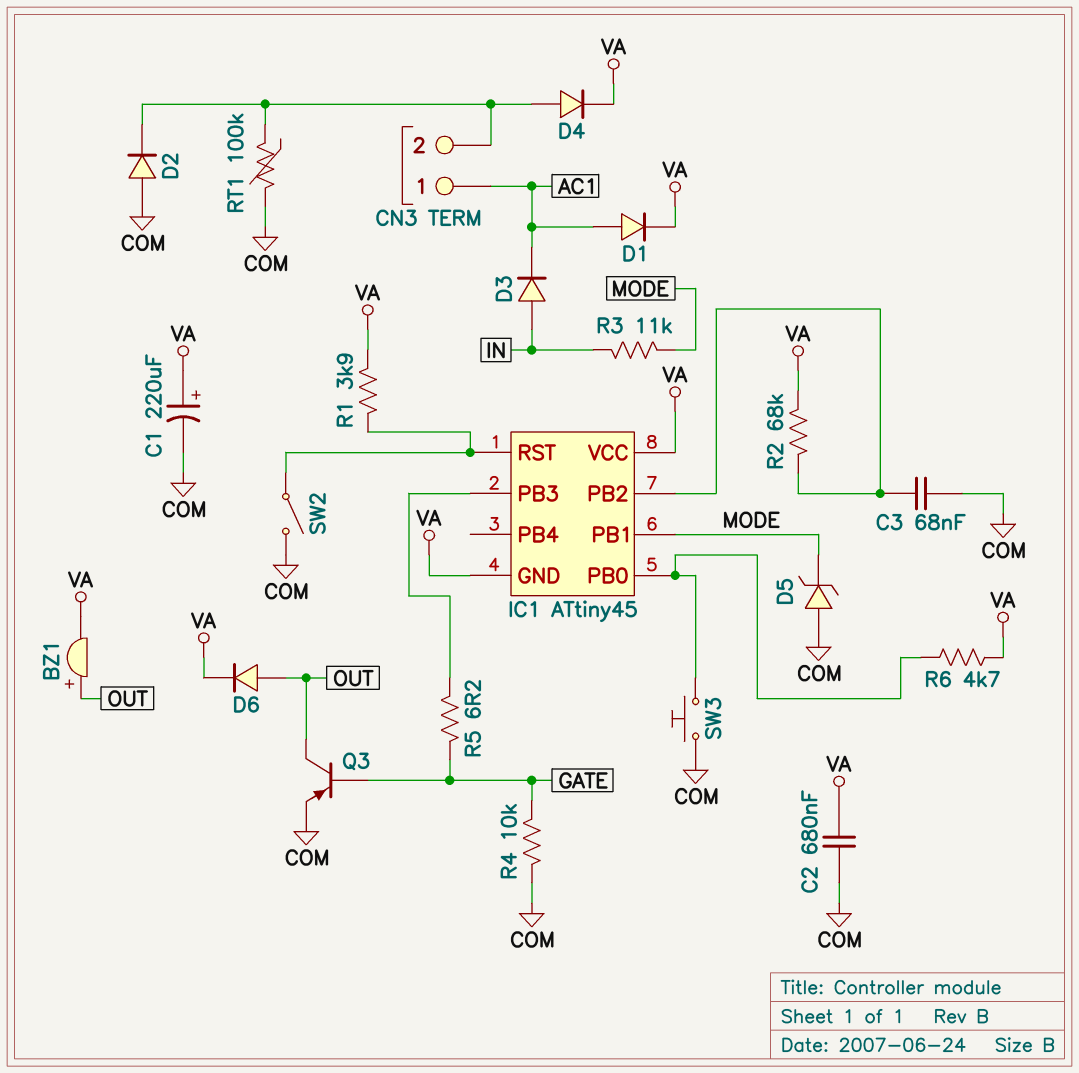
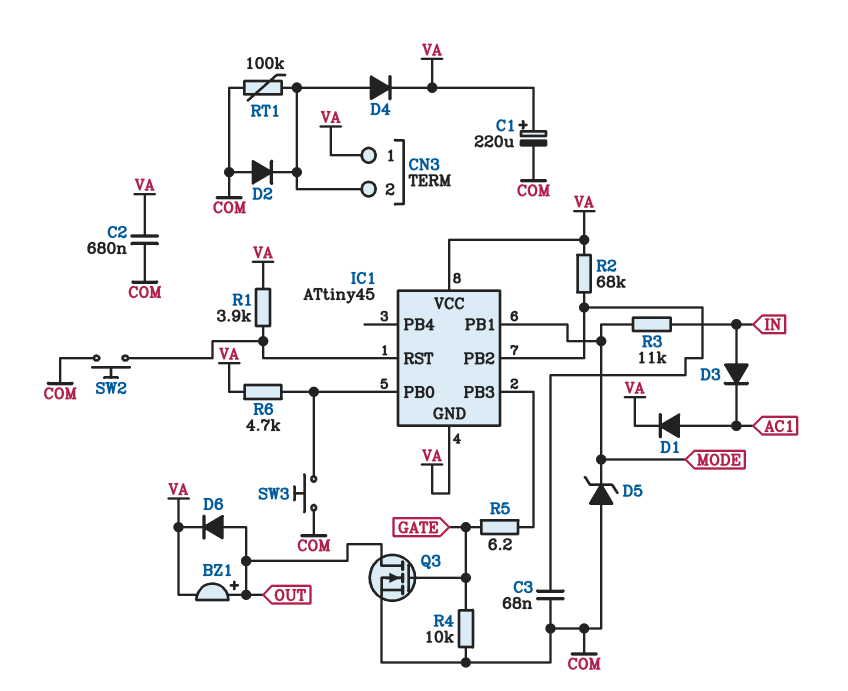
CN3 pin 1: AC1 -> VA
Q3: PNP (B GATE, C OUT, E COM) -> NMOS (G GATE, D OUT, S COM)
SW2: switch (COM, IC1/RST) -> button (COM, IC1/RST)

